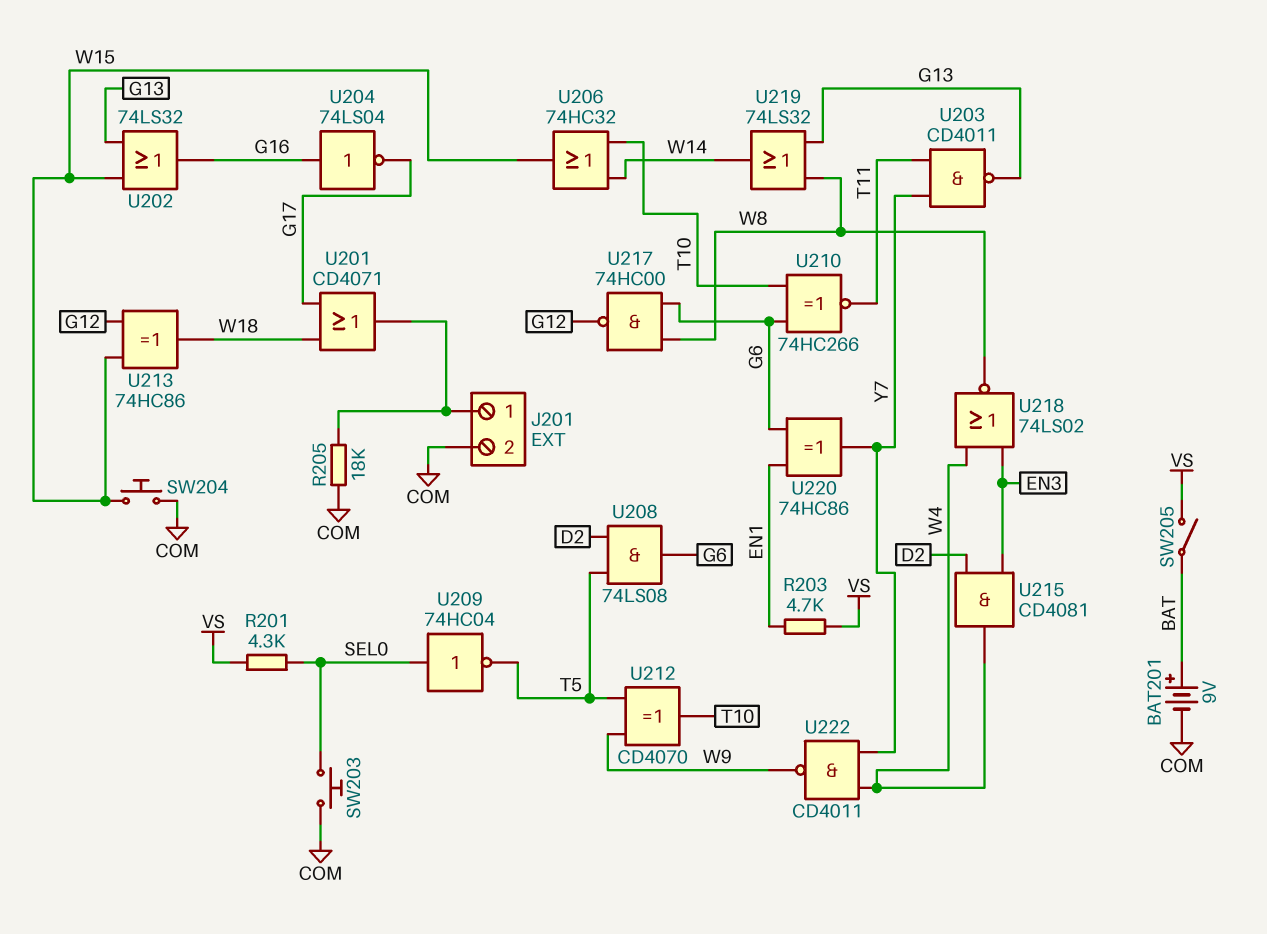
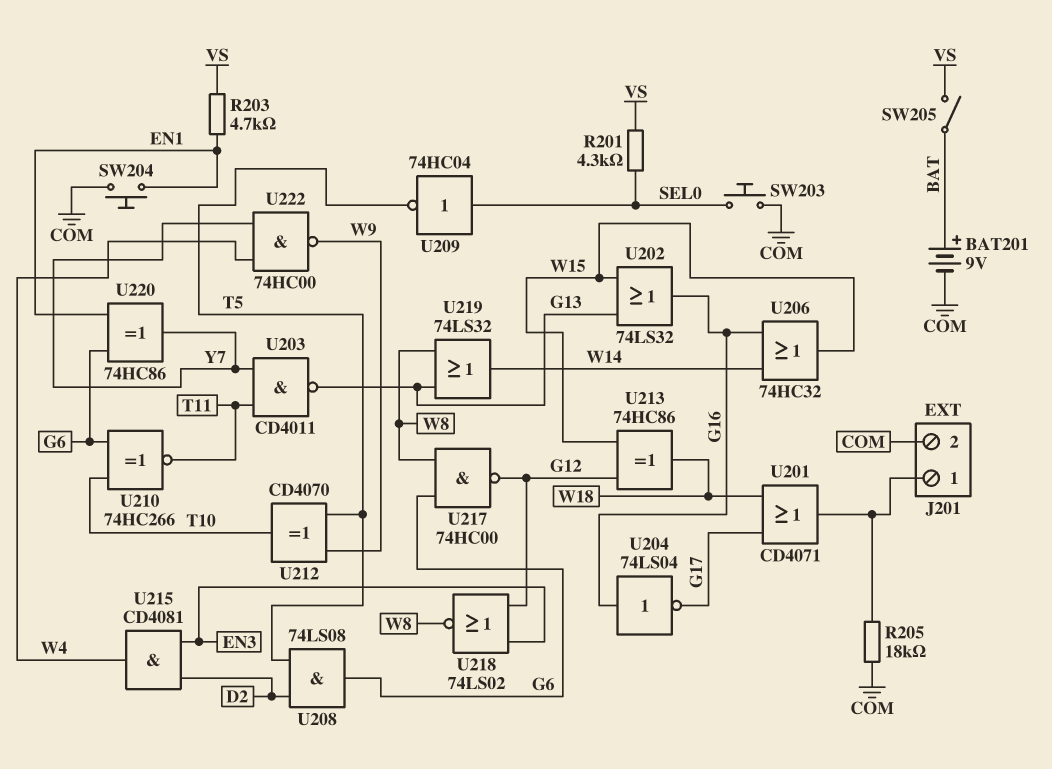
SW204: button (COM, W15) -> button (COM, EN1)
U206: OR 74HC32 (in T10, in W14, out W15) -> OR 74HC32 (in G16, in W14, out W15)
U218: NOR 74LS02 (in EN3, in W4, out W8) -> NOR 74LS02 (in EN3, in G12, out W8)
U222: NAND CD4011 (in W4, in Y7, out W9) -> NAND 74HC00 (in W4, in Y7, out W9)

